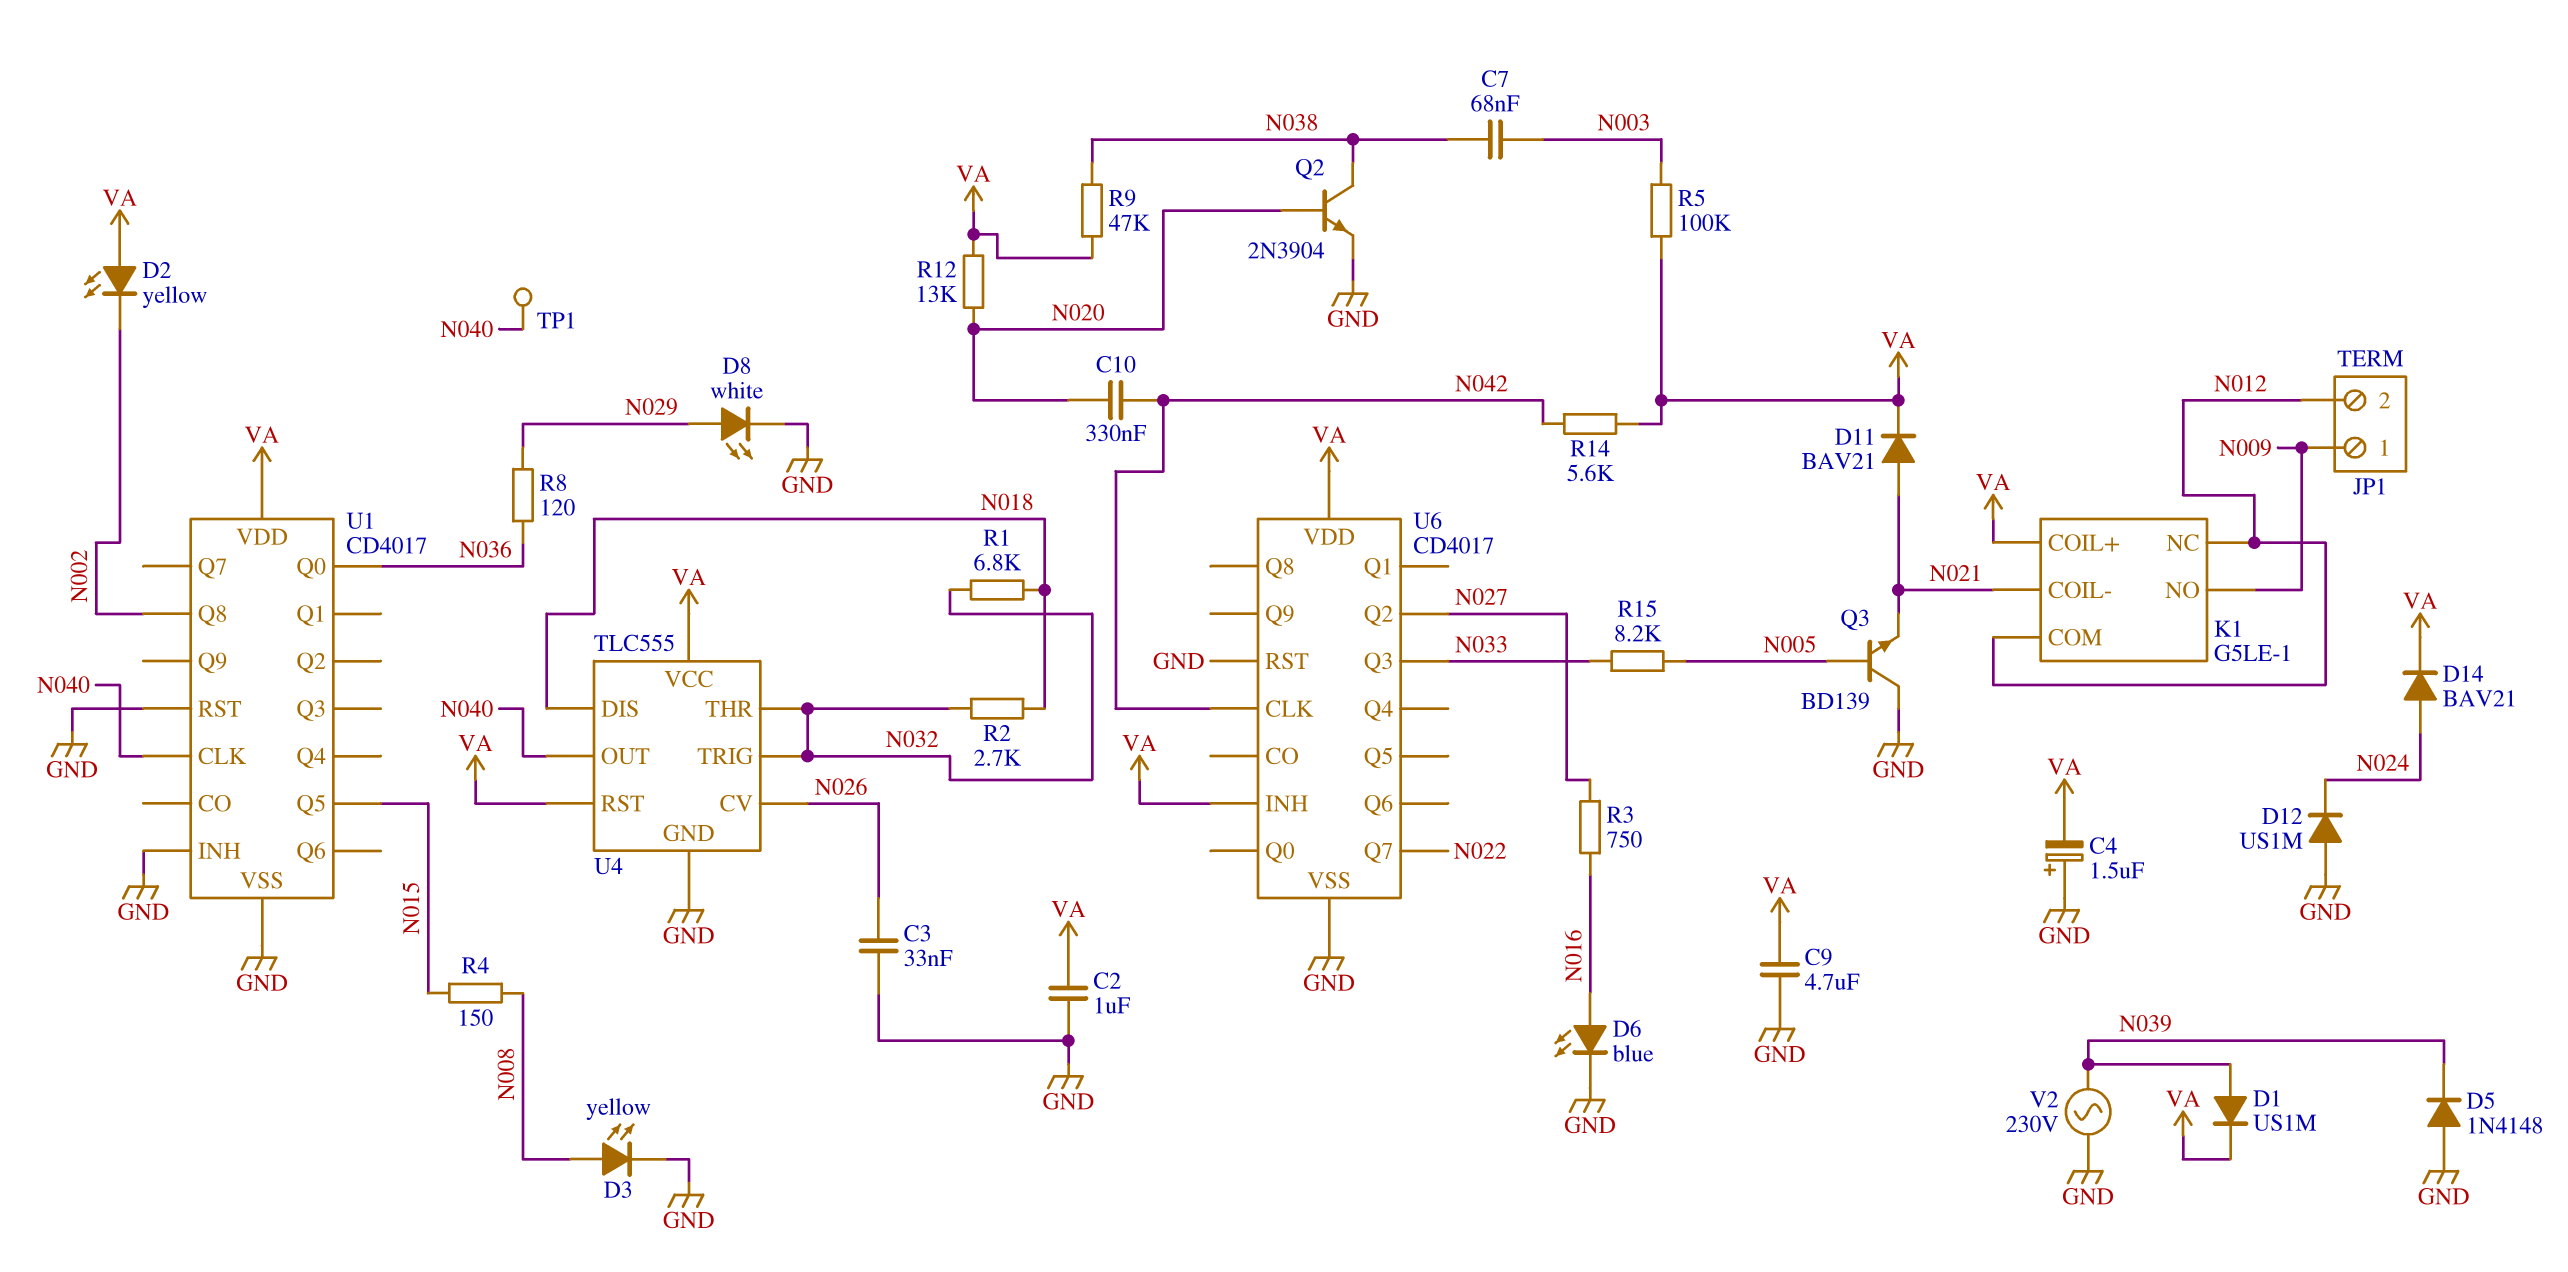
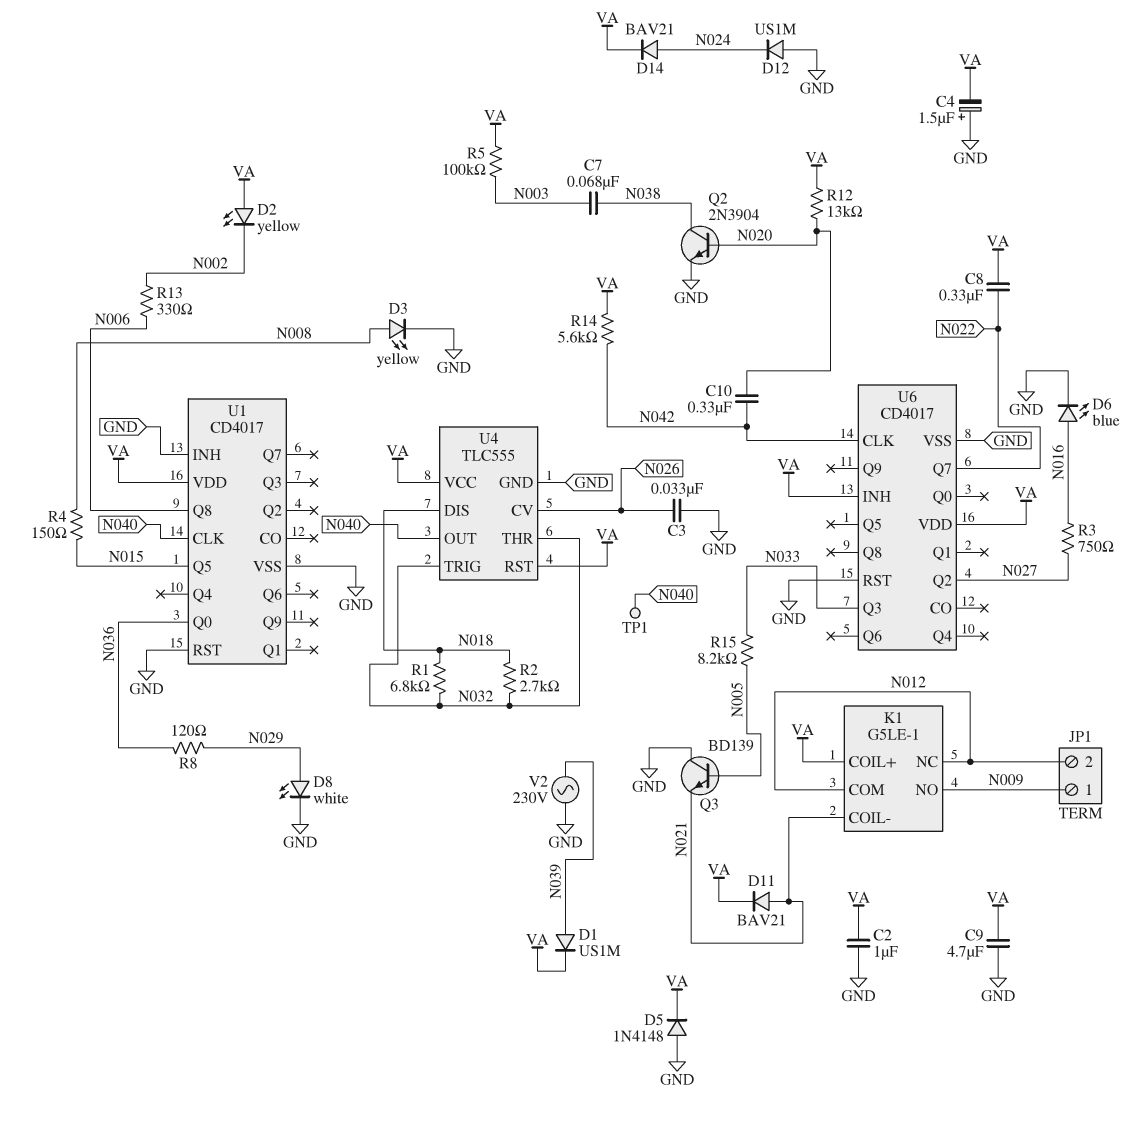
C8: none -> 330nF (N022, VA)
D5: diode 1N4148 (A GND, K N039) -> diode 1N4148 (A GND, K VA)
R9: 47k (N038, VA) -> none
R13: none -> 330 (N002, N006)
U1 pin Q8: N002 -> N006

